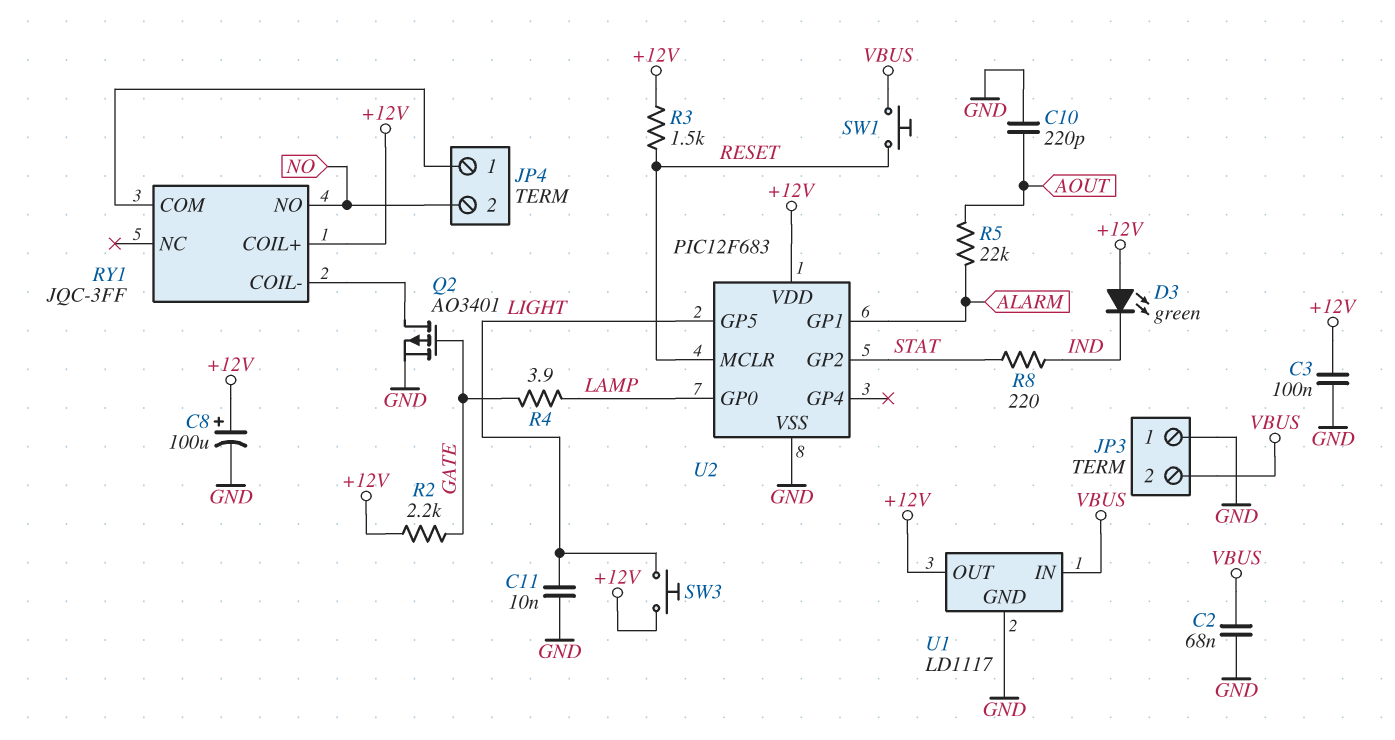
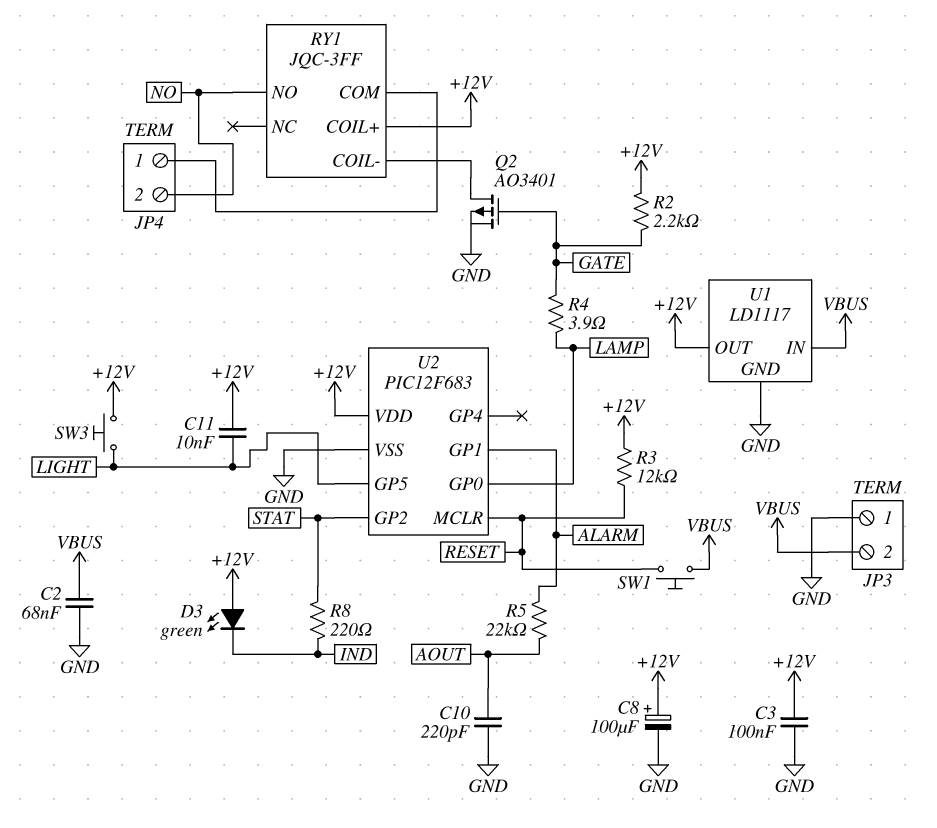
C11: 10nF (GND, LIGHT) -> 10nF (+12V, LIGHT)
R3: 1.5k (+12V, RESET) -> 12k (+12V, RESET)

